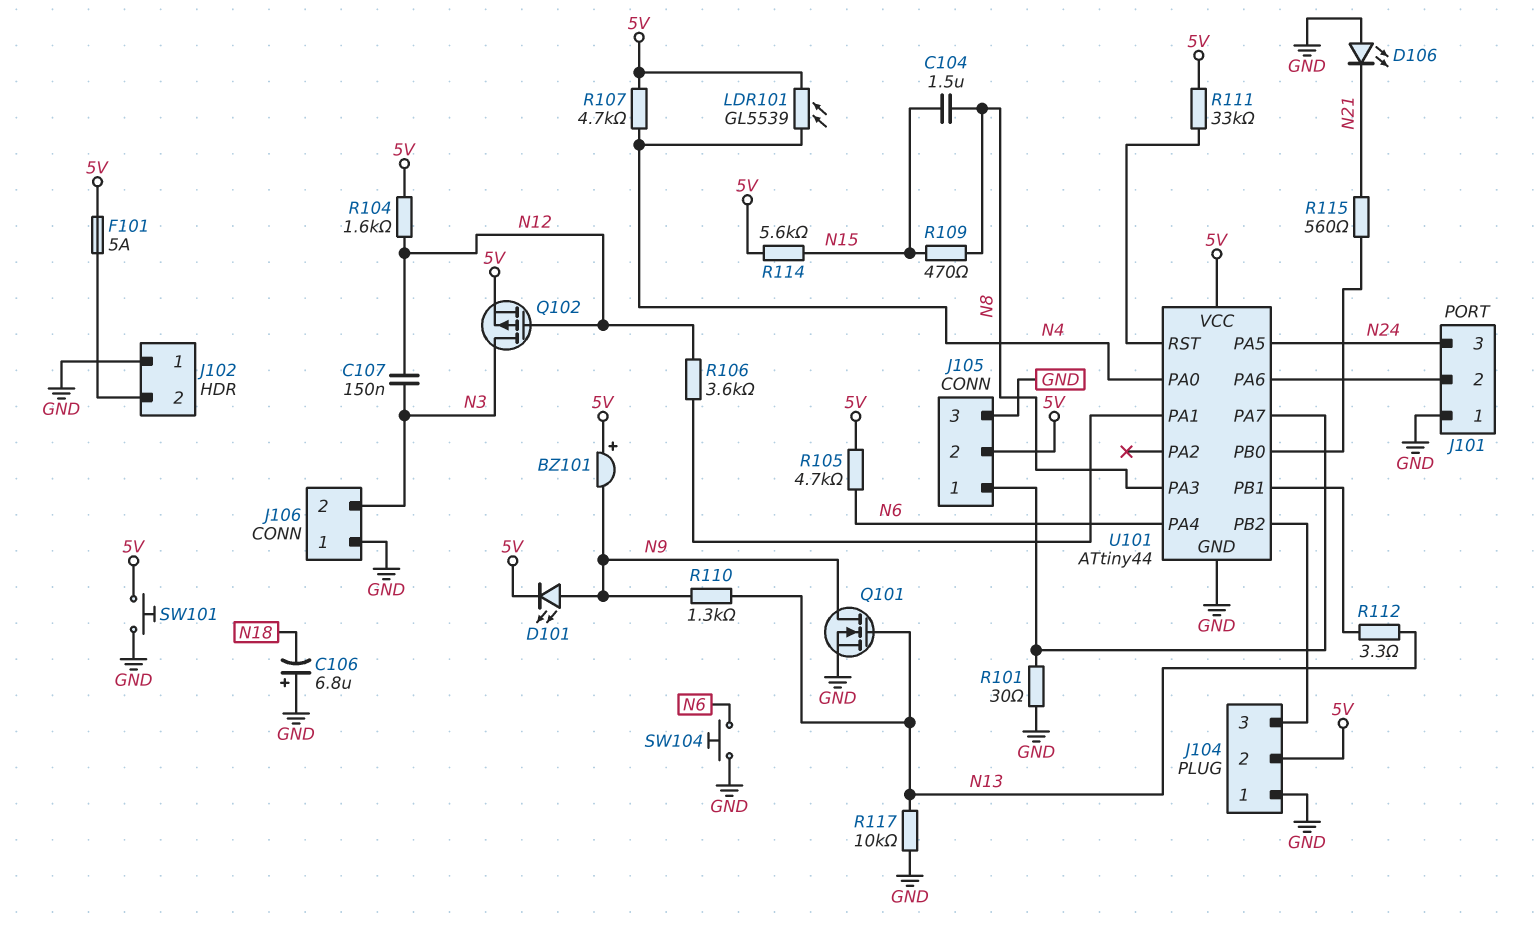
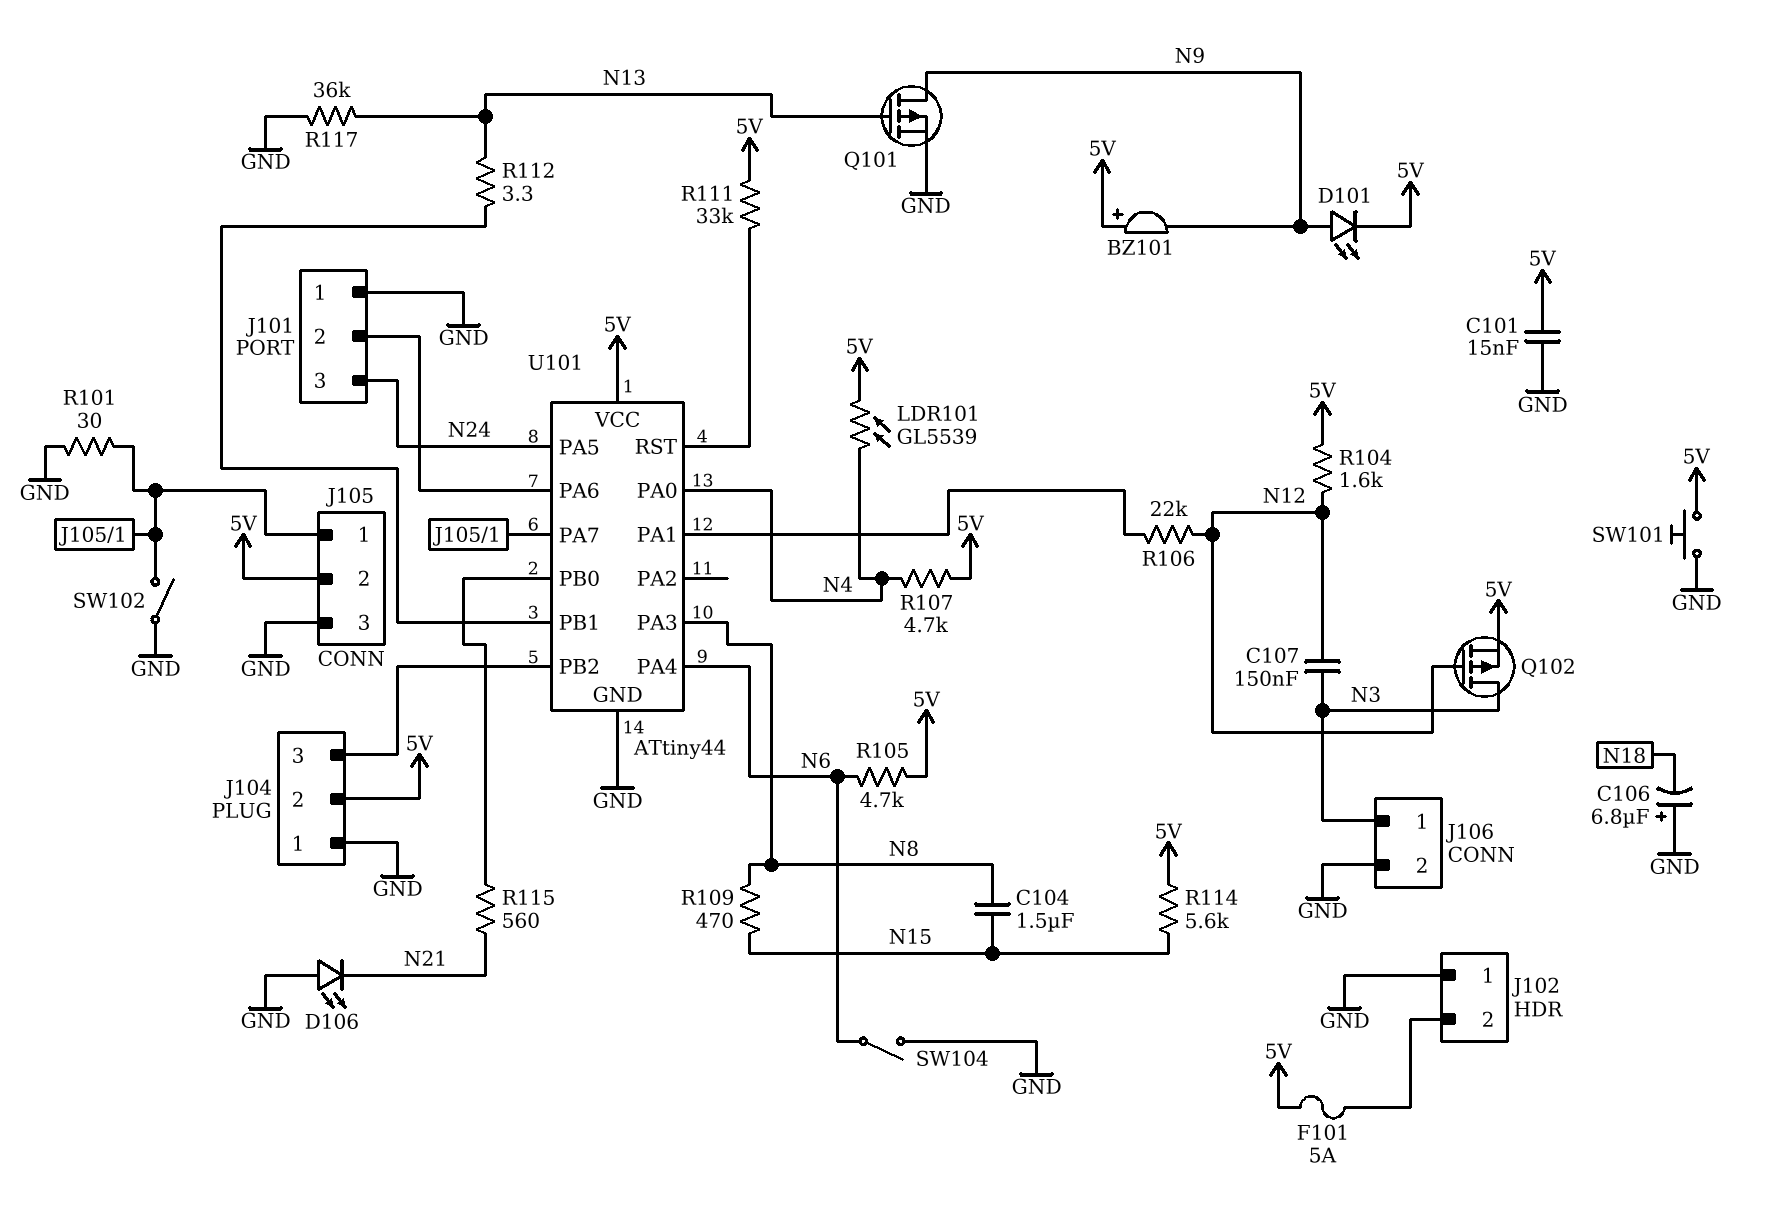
C101: none -> 15nF (5V, GND)
J106 pin 1: GND -> N3
J106 pin 2: N3 -> GND
Q101: NMOS (G N13, D N9, S GND) -> PMOS (G N13, D N9, S GND)
R106: 3.6k (N12, U101/PA1) -> 22k (N12, U101/PA1)
R110: 1.3k (N9, N13) -> none
R117: 10k (GND, N13) -> 36k (GND, N13)
SW102: none -> switch (GND, J105/1)
SW104: button (GND, N6) -> switch (GND, N6)

